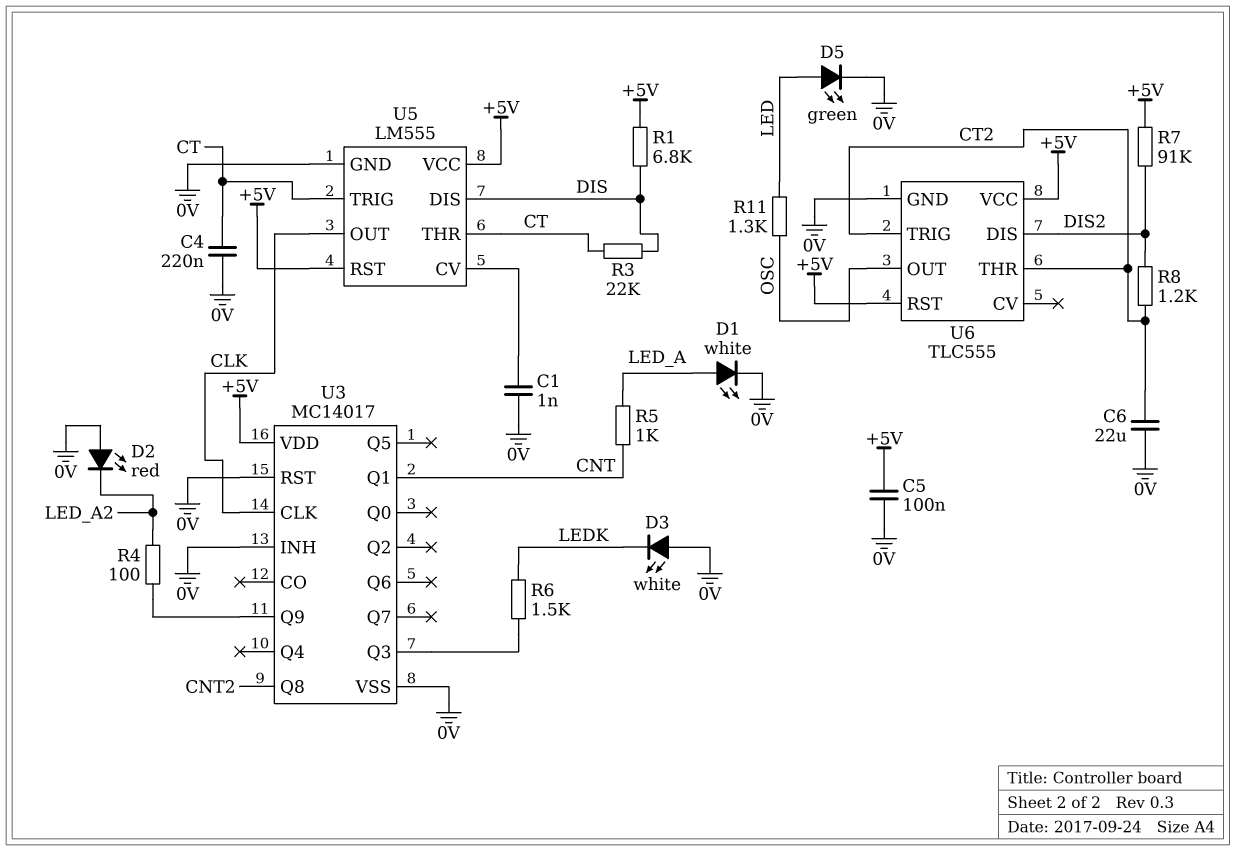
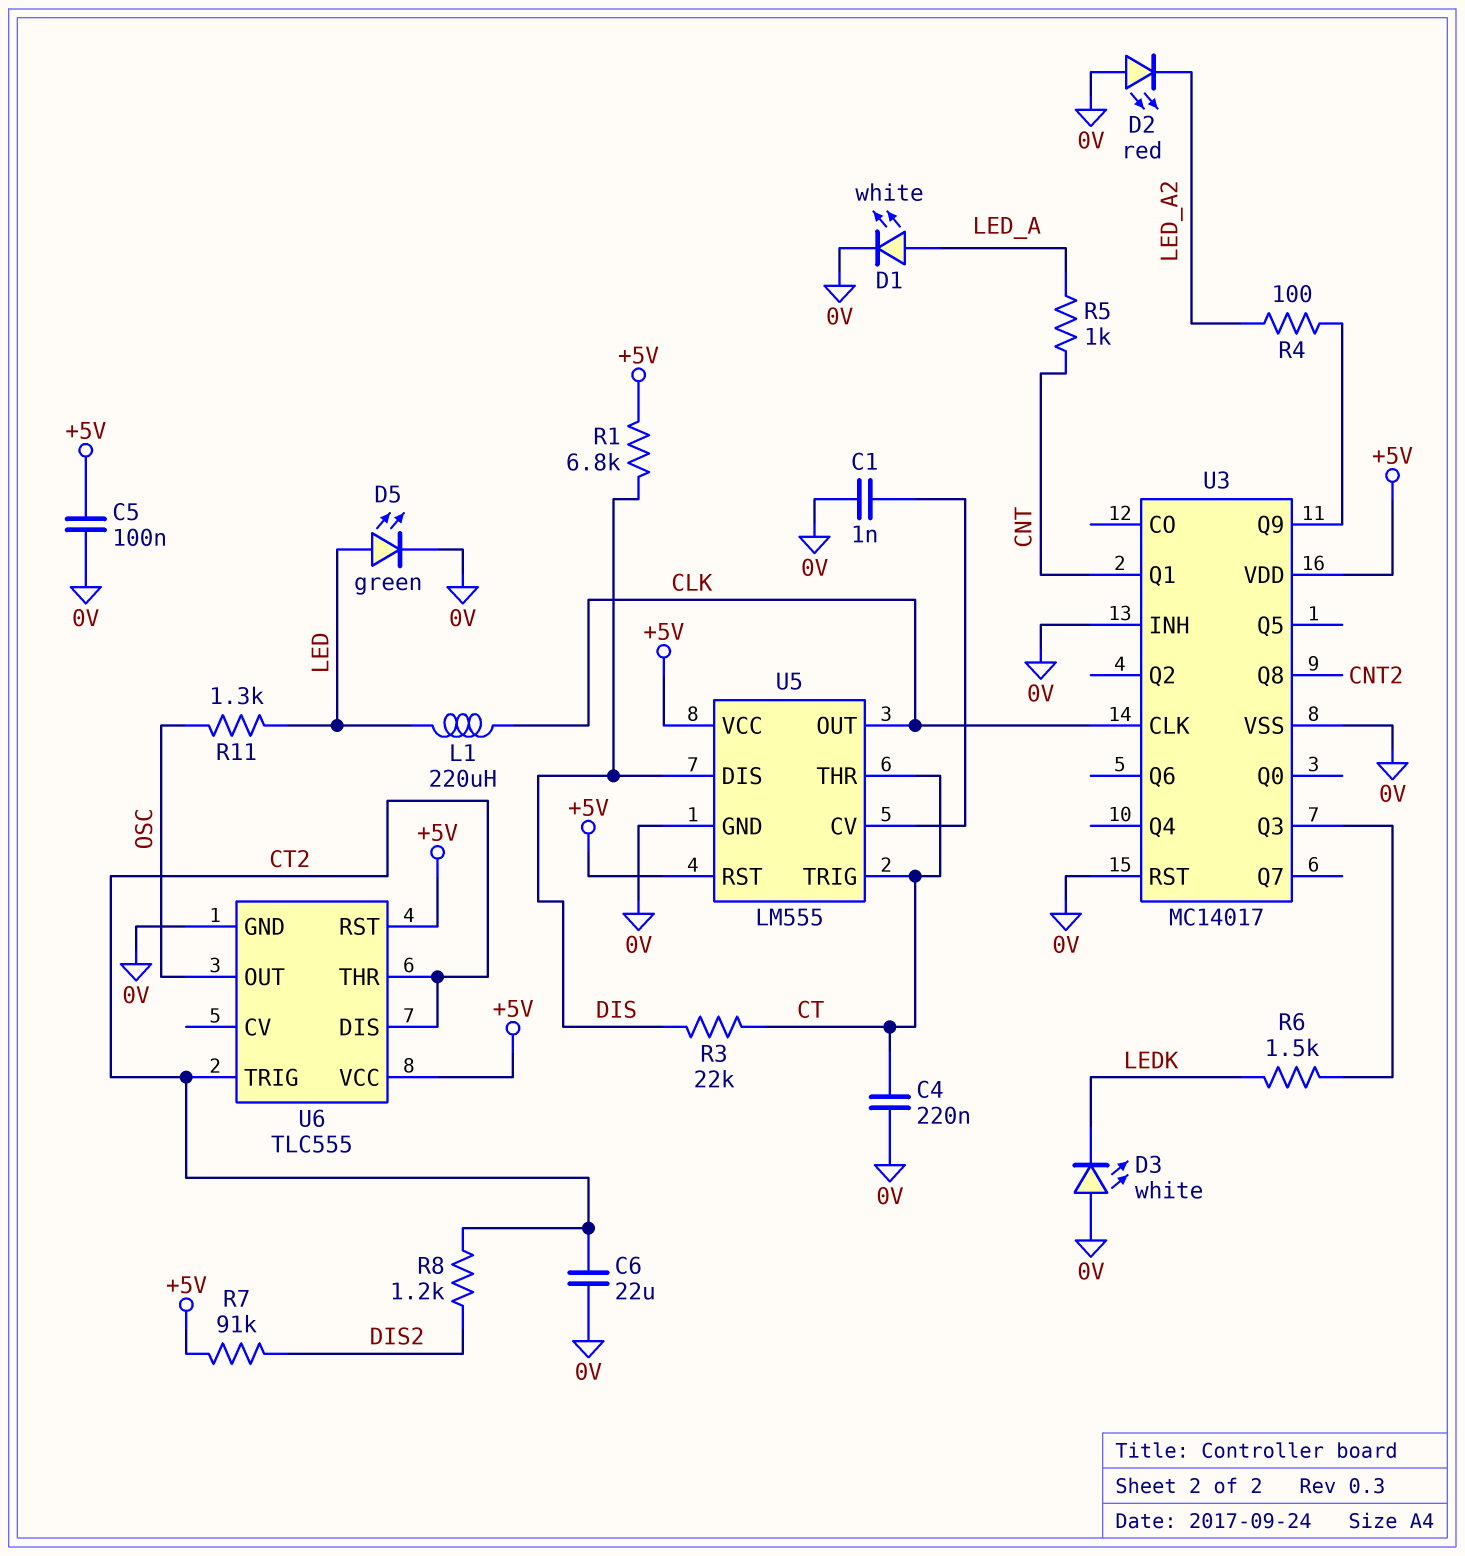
L1: none -> 220uH (CLK, LED)
U6 pin DIS: DIS2 -> CT2

